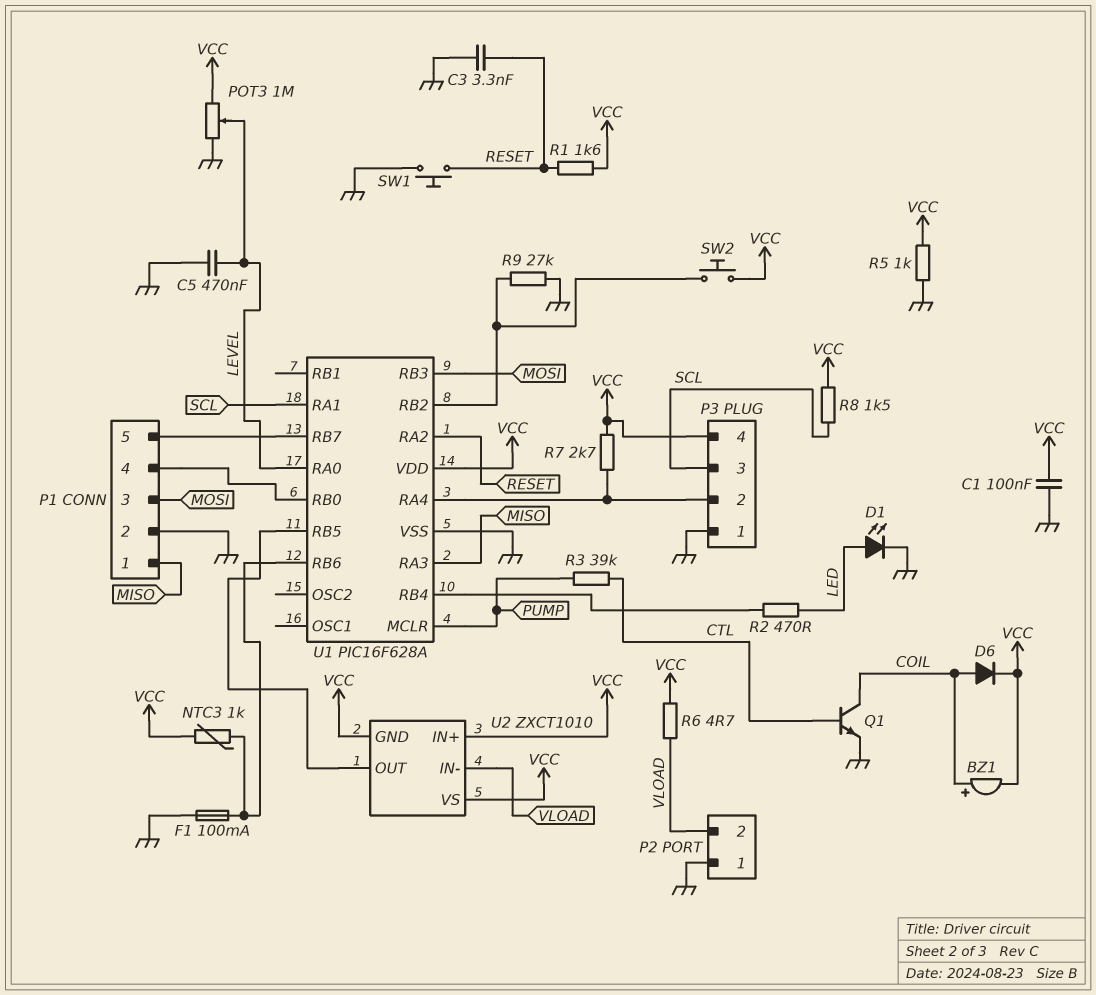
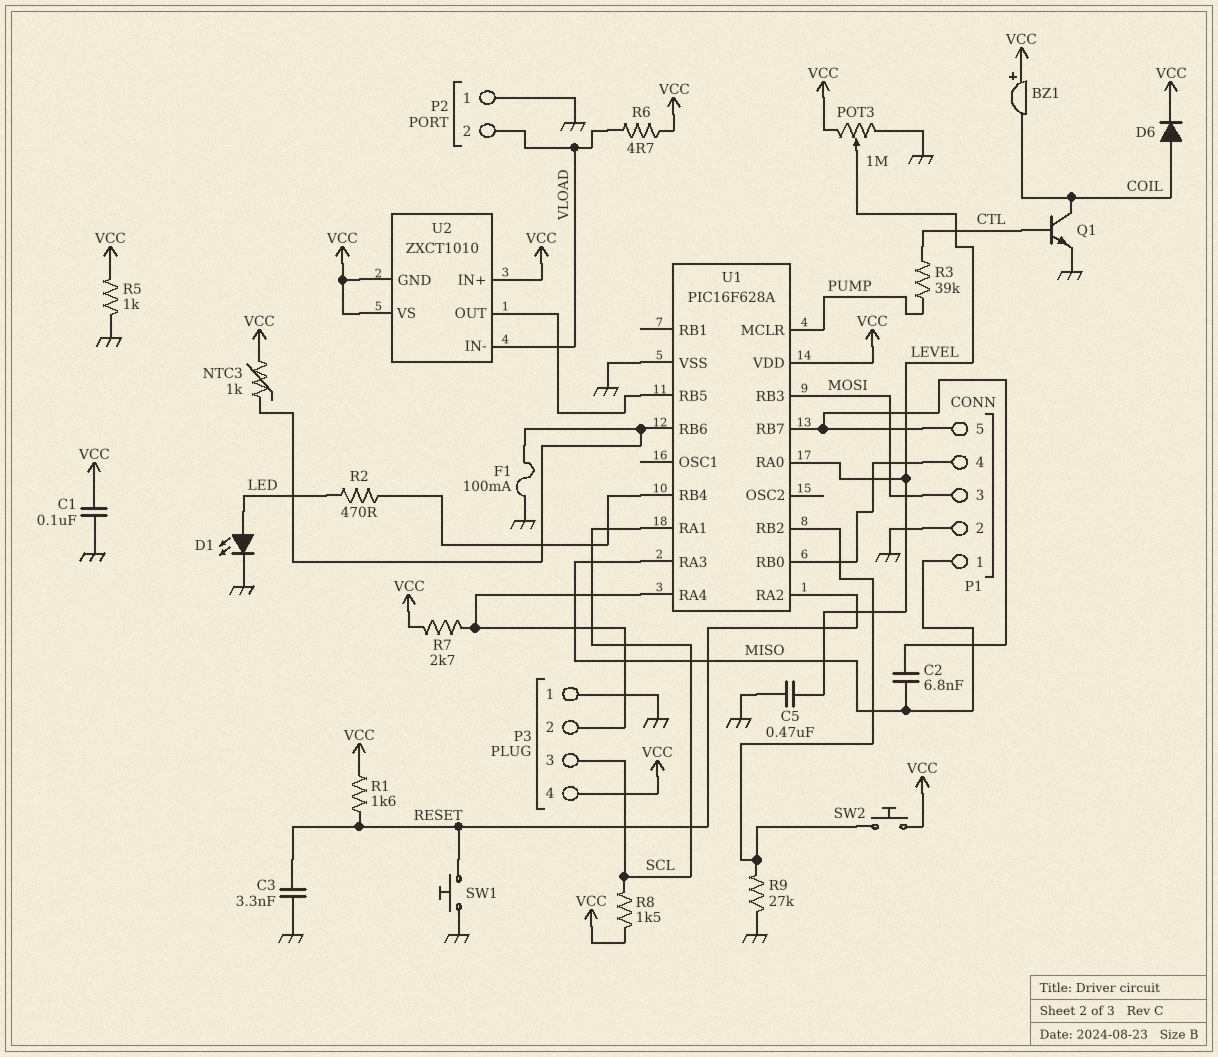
BZ1: buzzer (plus COIL, minus VCC) -> buzzer (plus VCC, minus COIL)
C2: none -> 6.8nF (MISO, P1/5)

